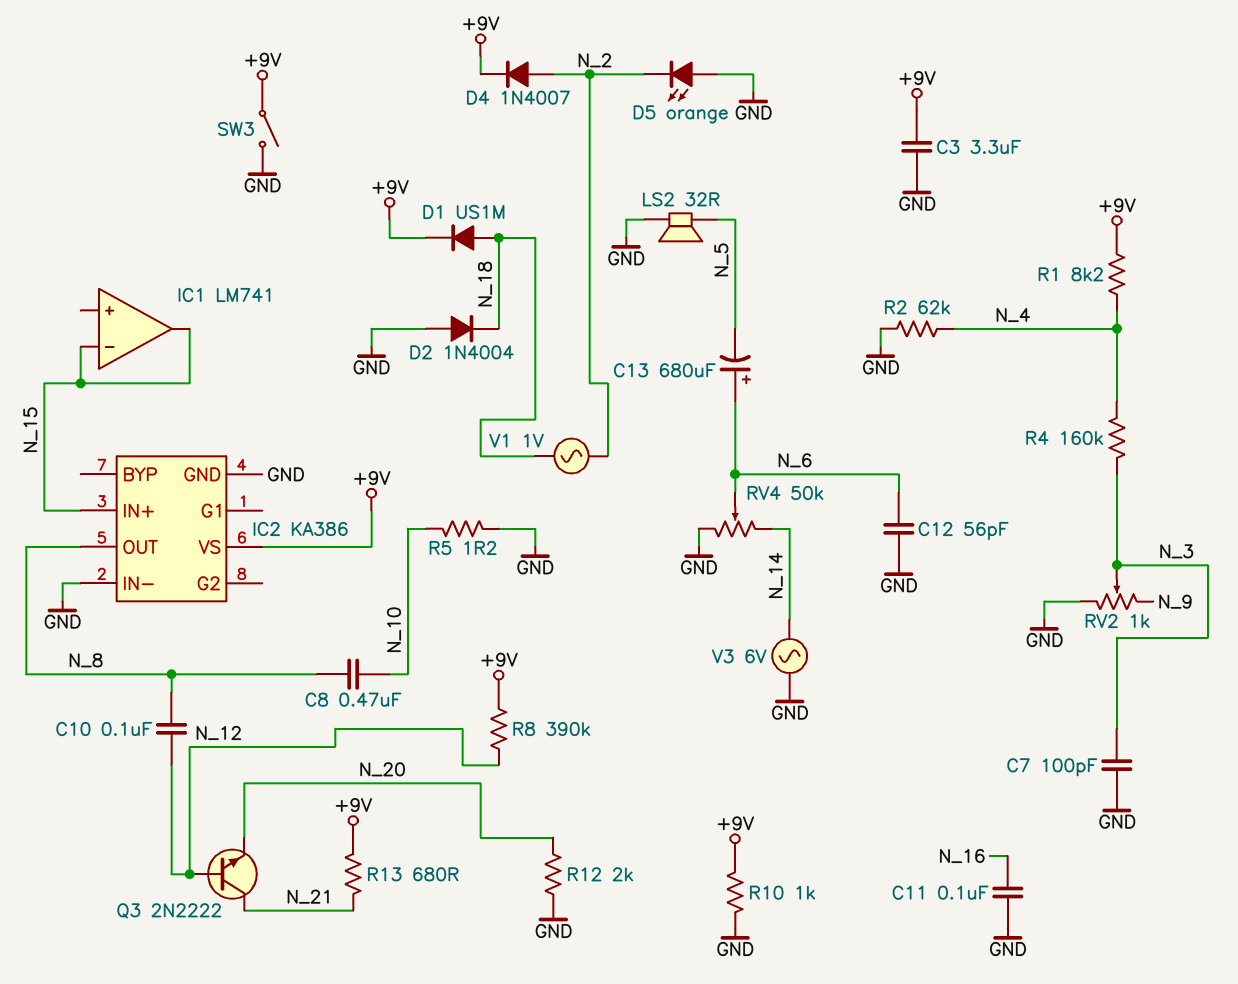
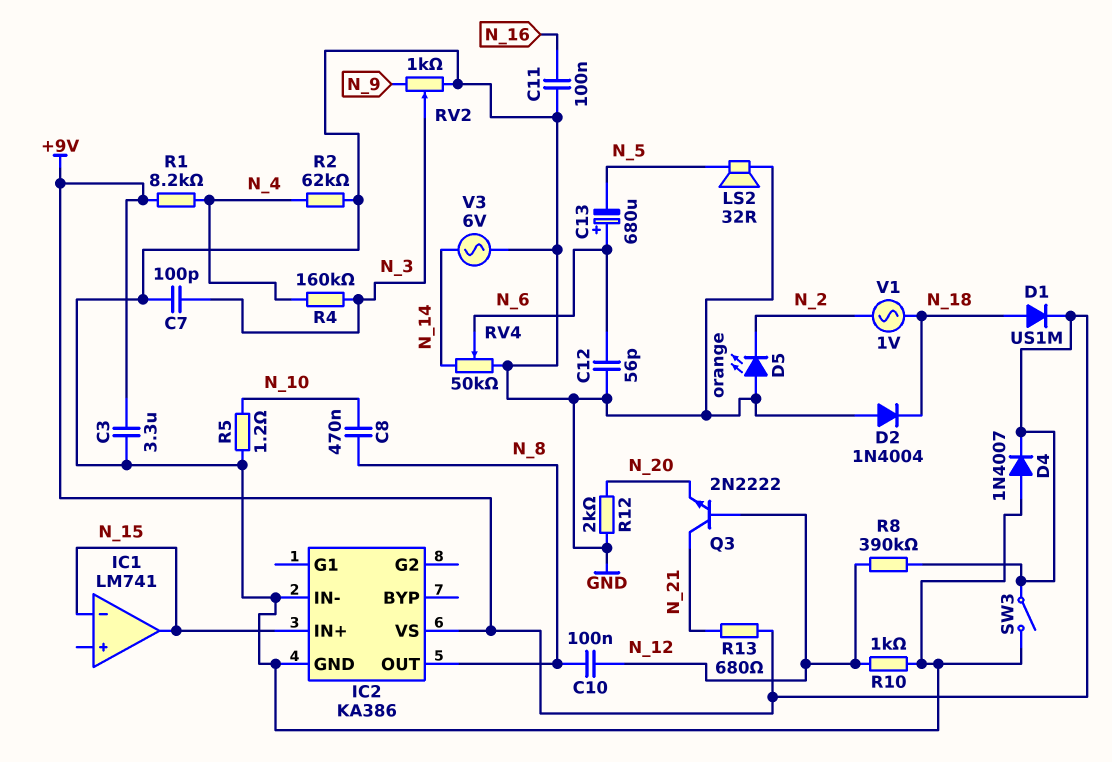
D4: diode 1N4007 (A N_2, K +9V) -> diode 1N4007 (A GND, K +9V)
R10: 1k (+9V, GND) -> 1k (GND, N_12)

